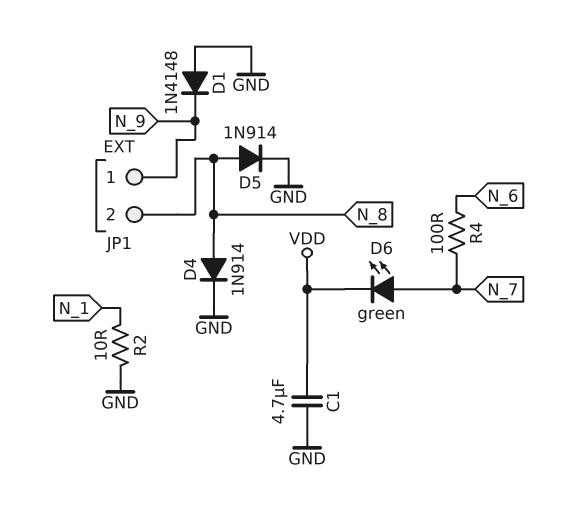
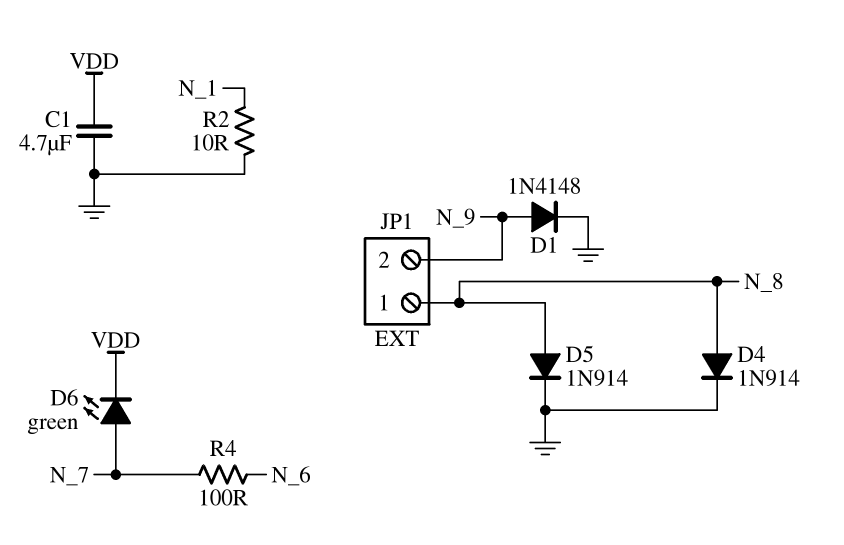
D1: diode 1N4148 (A GND, K N_9) -> diode 1N4148 (A N_9, K GND)
JP1 pin 1: N_9 -> N_8
JP1 pin 2: N_8 -> N_9

